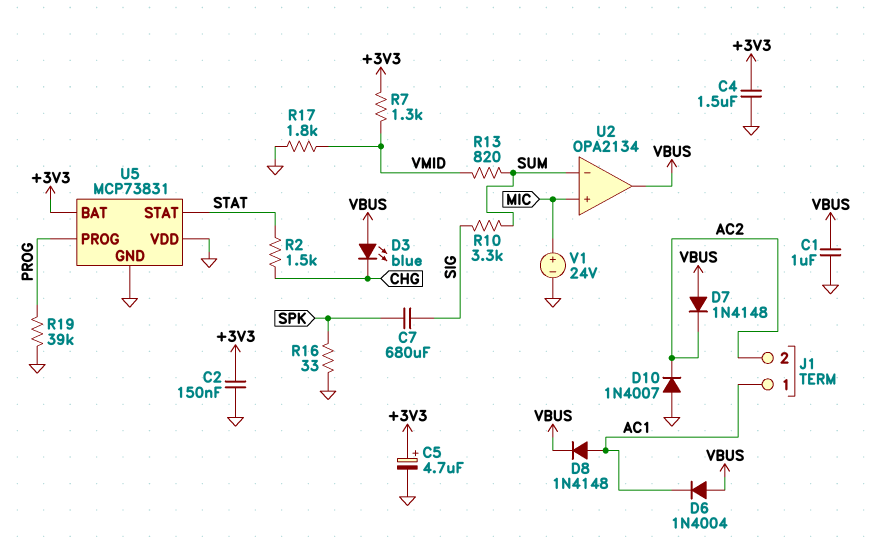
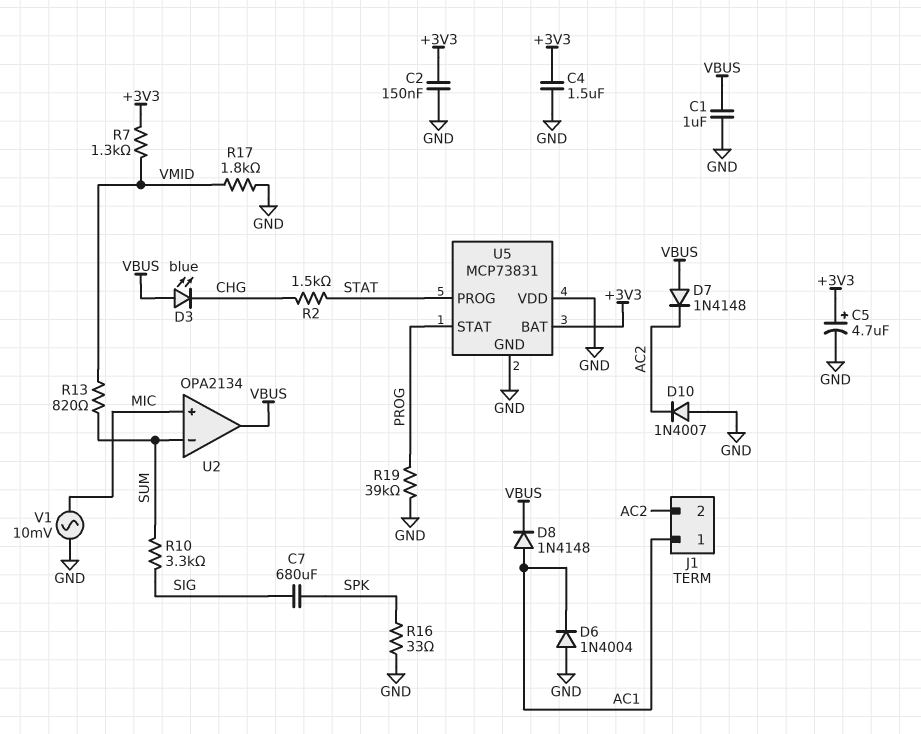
D6: diode 1N4004 (A VBUS, K AC1) -> diode 1N4004 (A GND, K AC1)
U5 pin PROG: PROG -> STAT
U5 pin STAT: STAT -> PROG
V1: 24V (plus MIC, minus GND) -> AC 10mV (GND, MIC)

